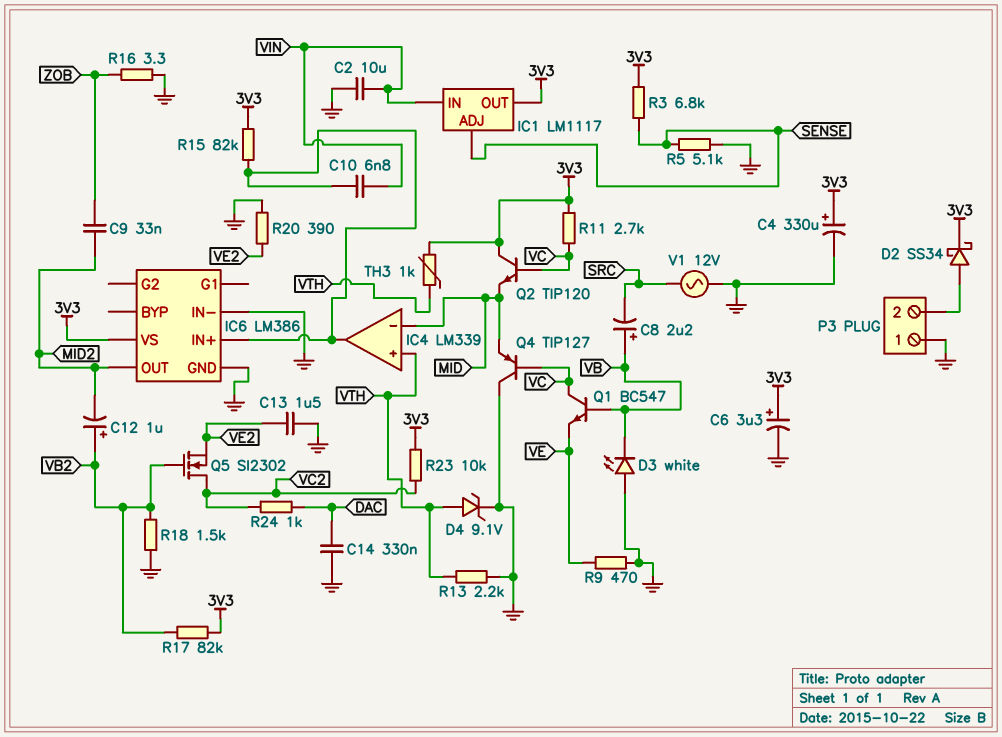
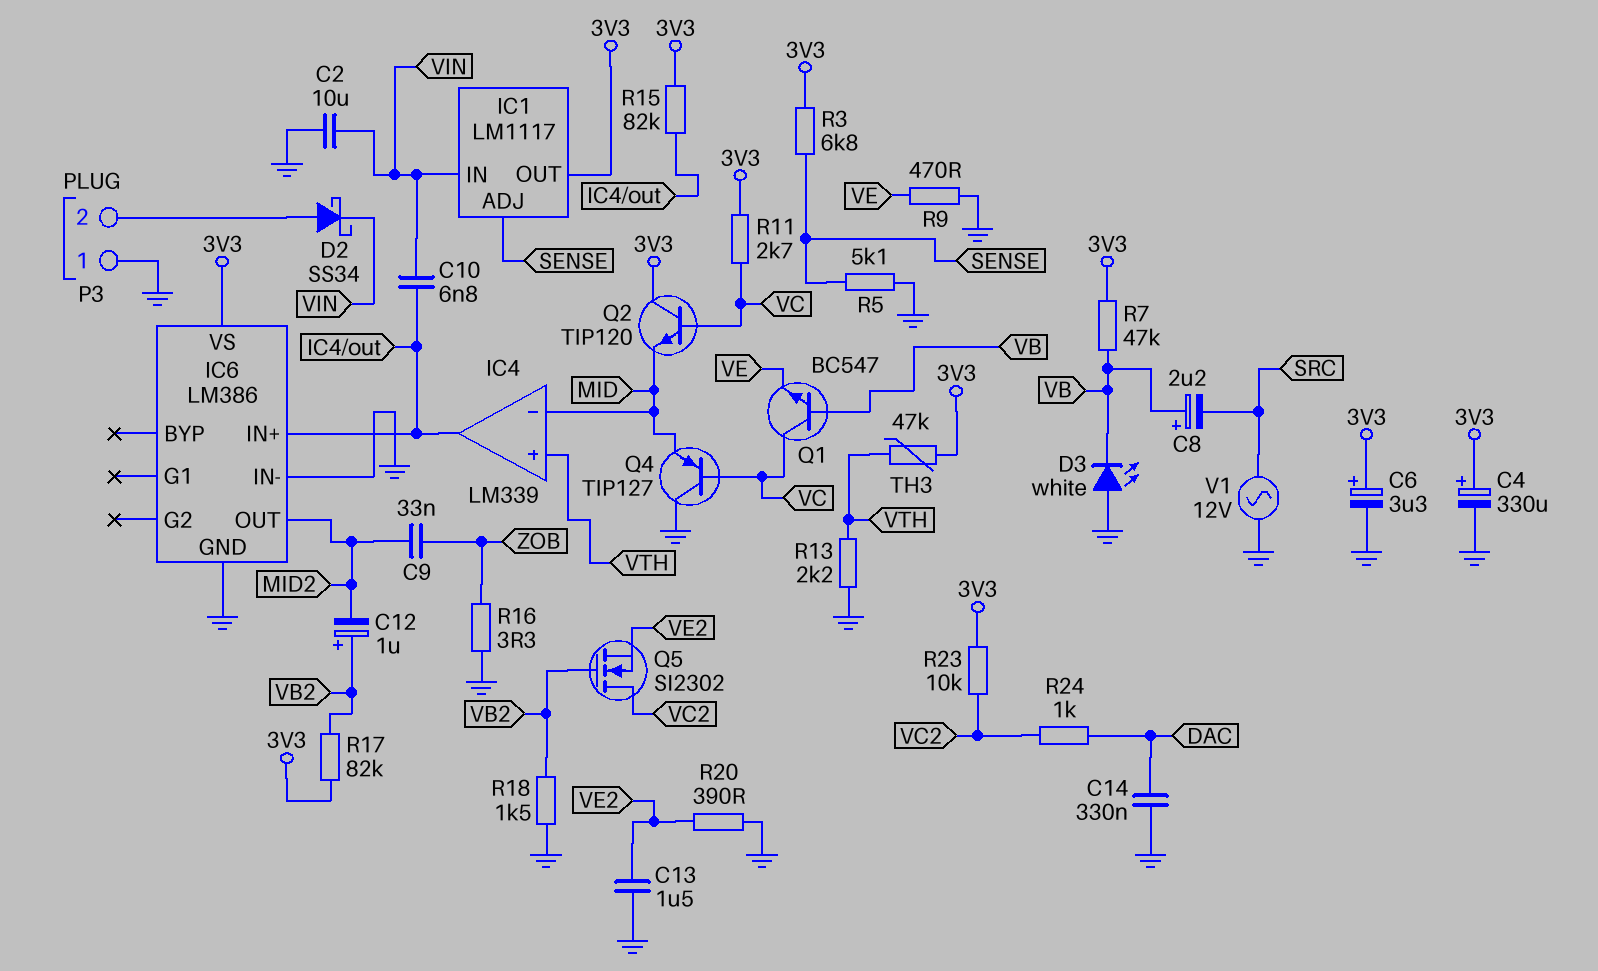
D2: schottky SS34 (A P3/2, K 3V3) -> schottky SS34 (A P3/2, K VIN)
D4: zener 9.1V (A VTH, K GND) -> none
R7: none -> 47k (3V3, VB)
TH3: 1k (3V3, VTH) -> 47k (3V3, VTH)

